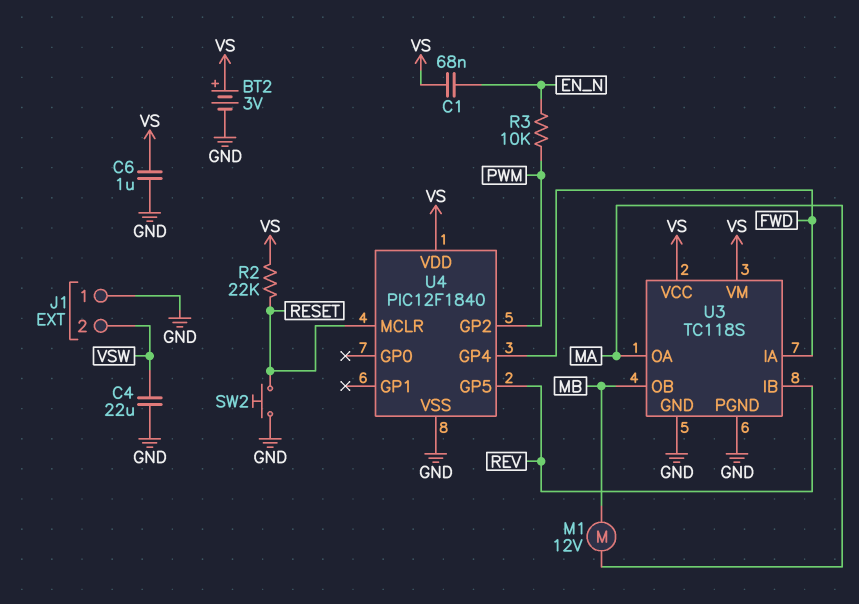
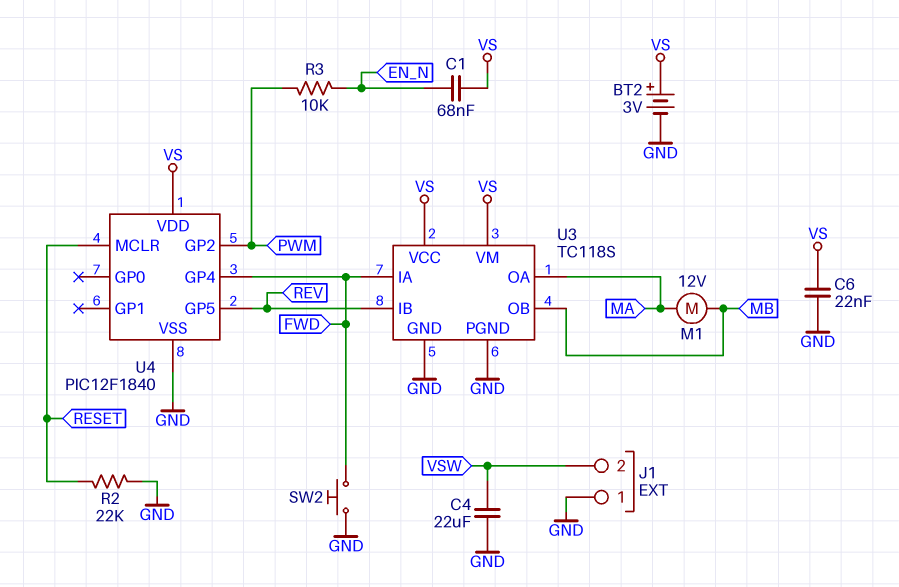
C6: 1uF (GND, VS) -> 22nF (GND, VS)
R2: 22k (RESET, VS) -> 22k (GND, RESET)
SW2: button (GND, RESET) -> button (FWD, GND)

